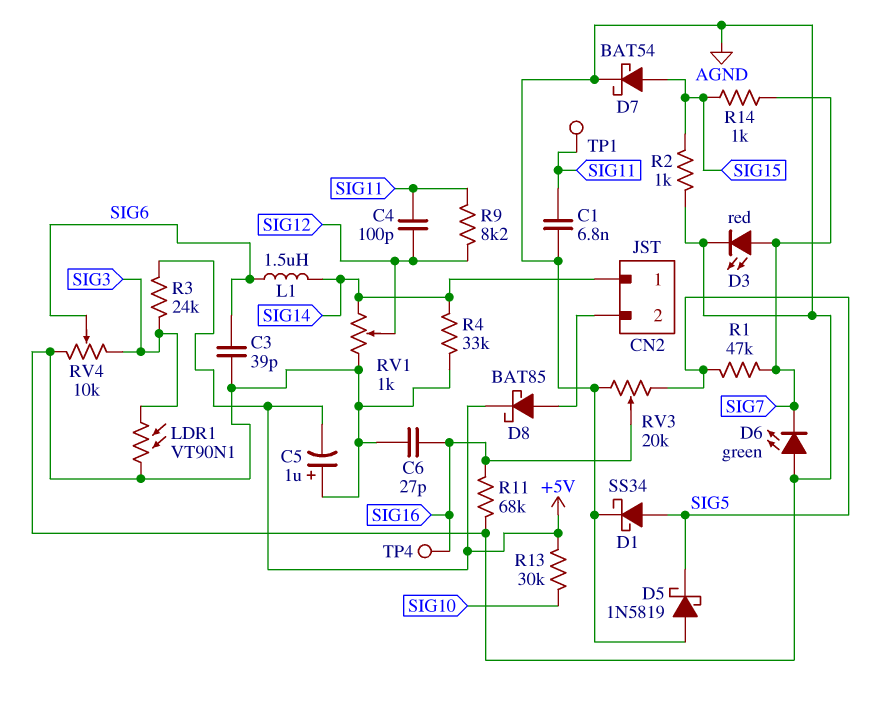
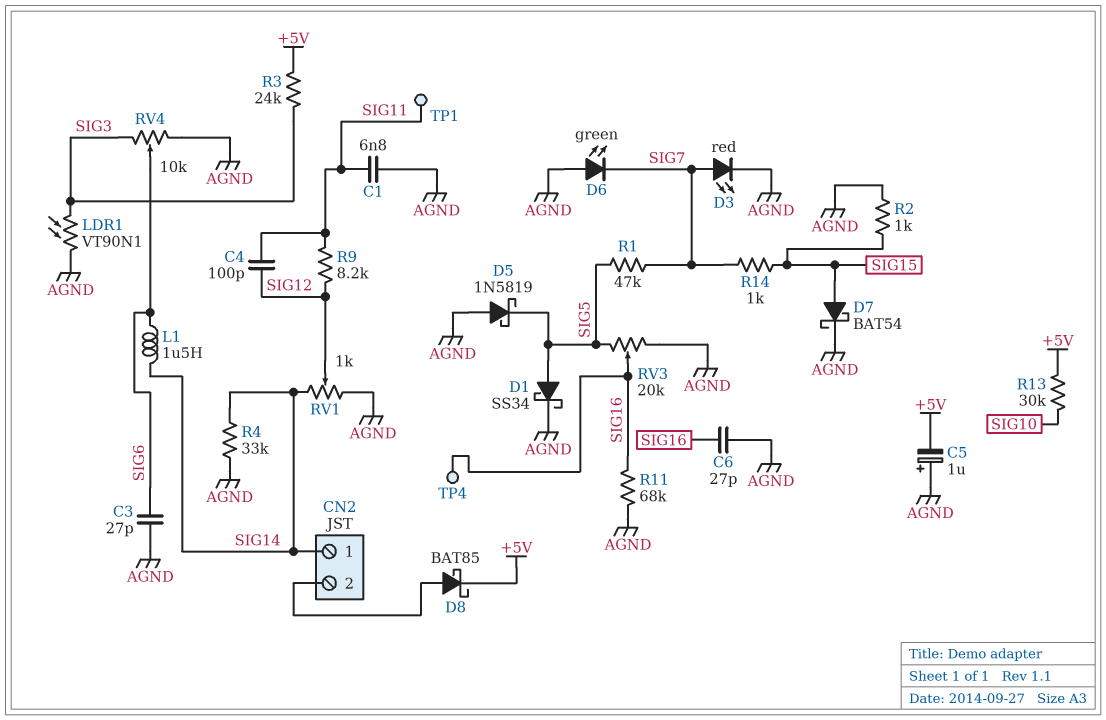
C3: 39pF (AGND, SIG6) -> 27pF (AGND, SIG6)

